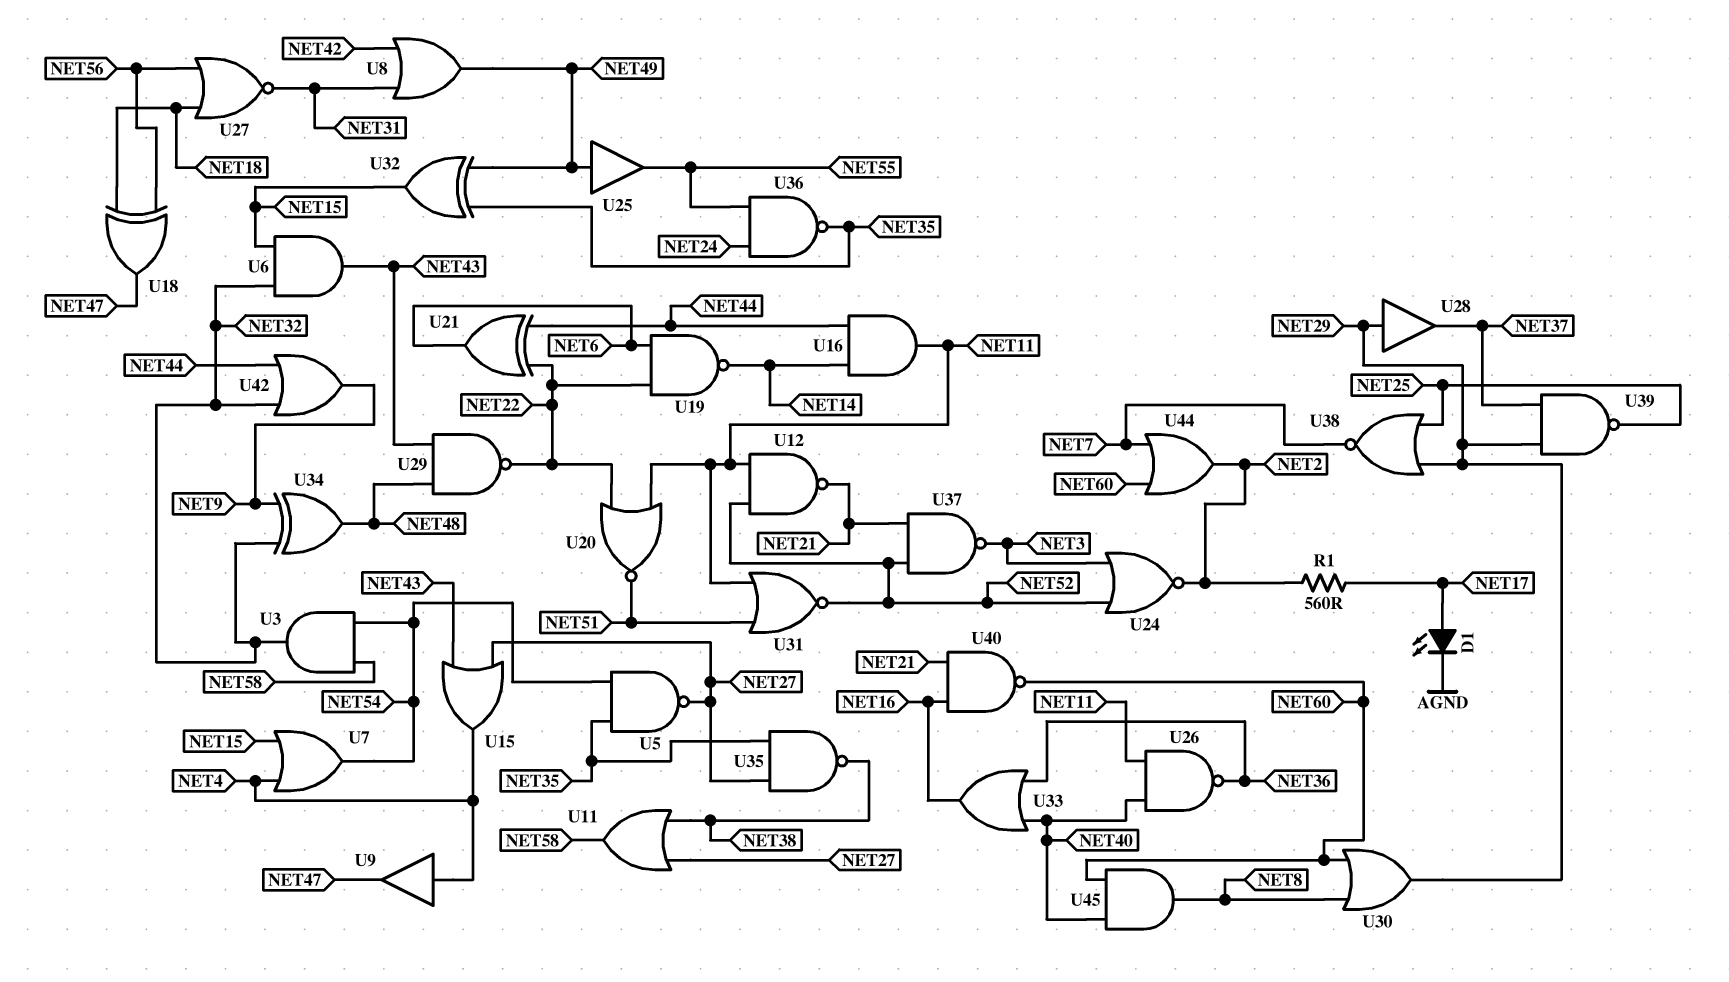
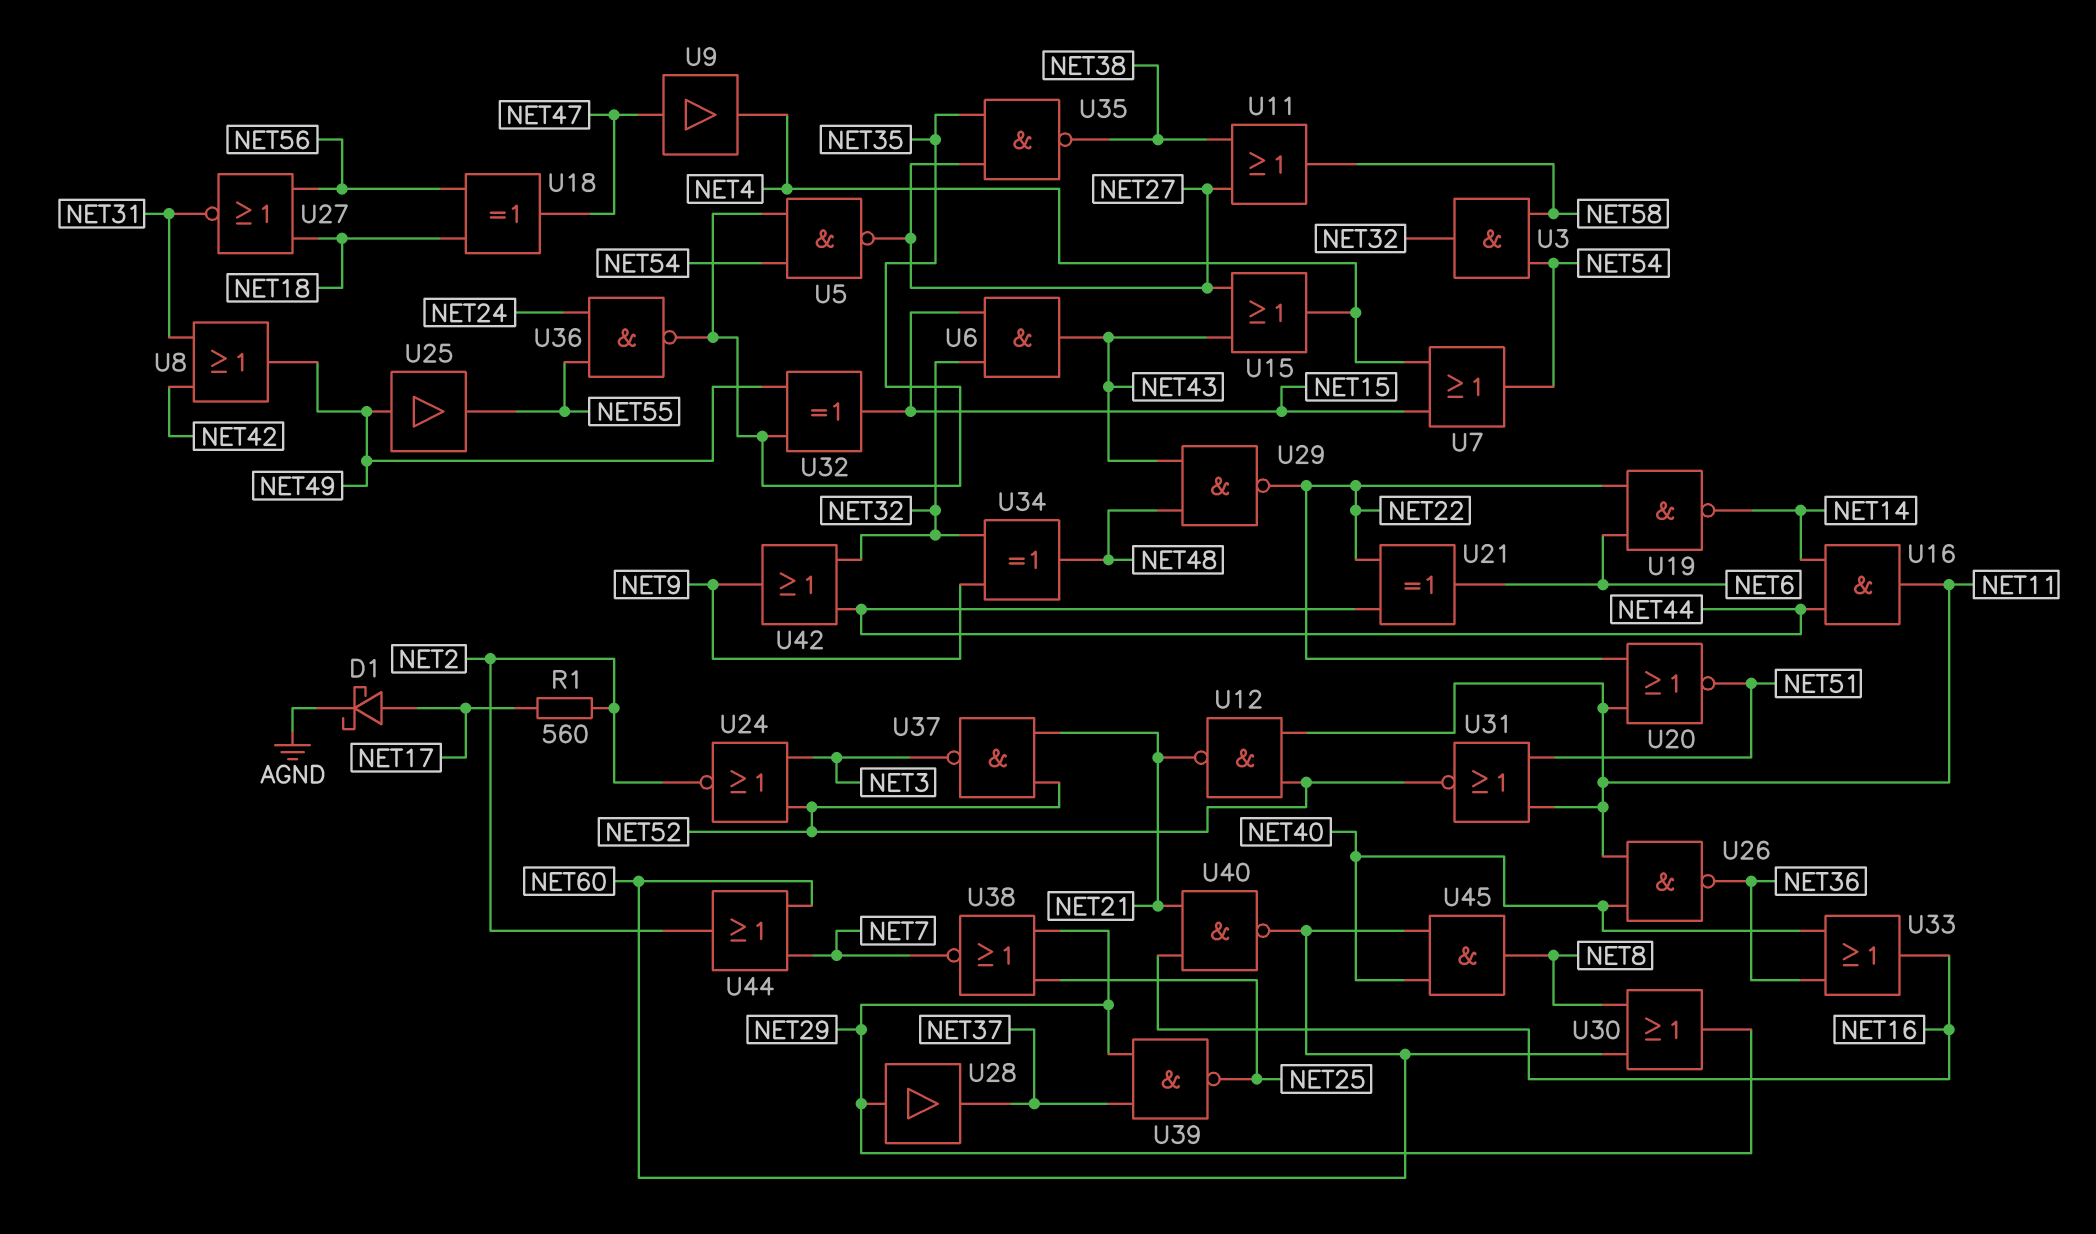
D1: LED (A NET17, K AGND) -> schottky (A NET17, K AGND)
U9: buffer (in NET4, out NET47) -> buffer (in NET47, out NET4)

